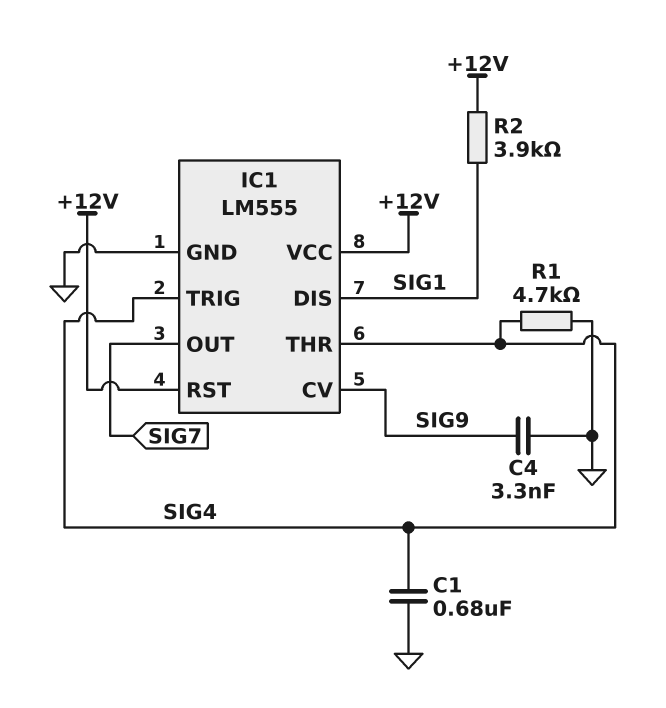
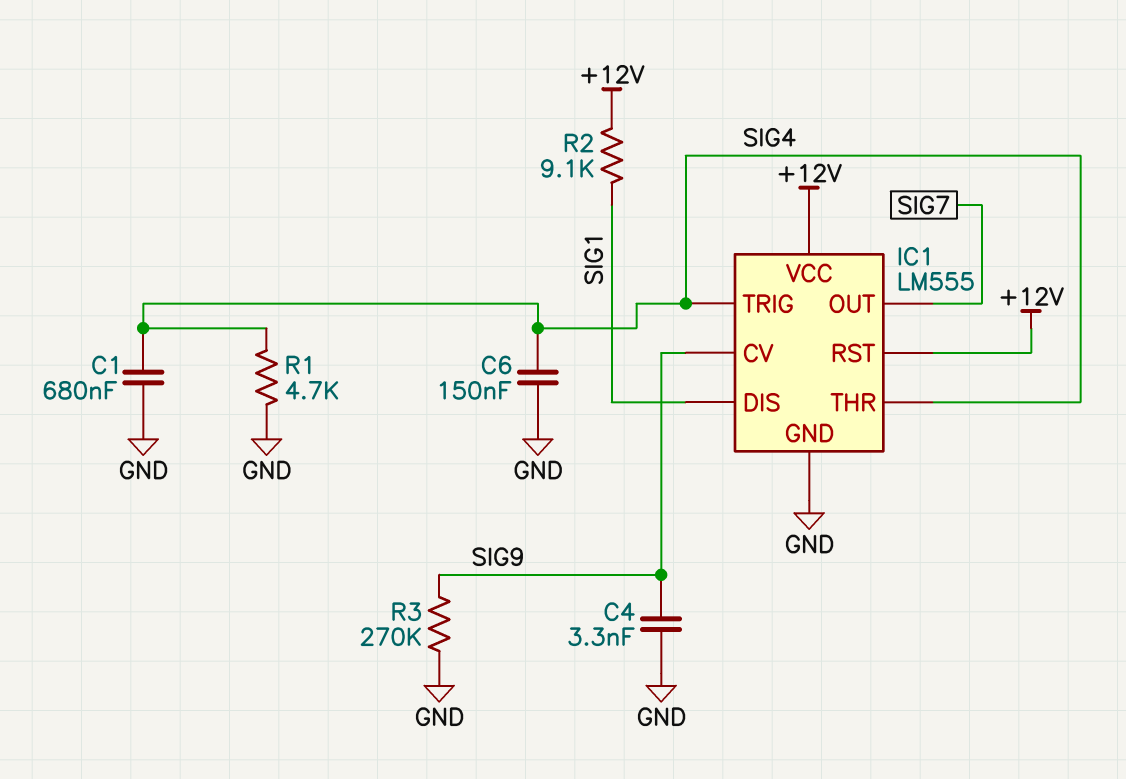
C6: none -> 150nF (GND, SIG4)
R2: 3.9k (+12V, SIG1) -> 9.1k (+12V, SIG1)
R3: none -> 270k (GND, SIG9)

